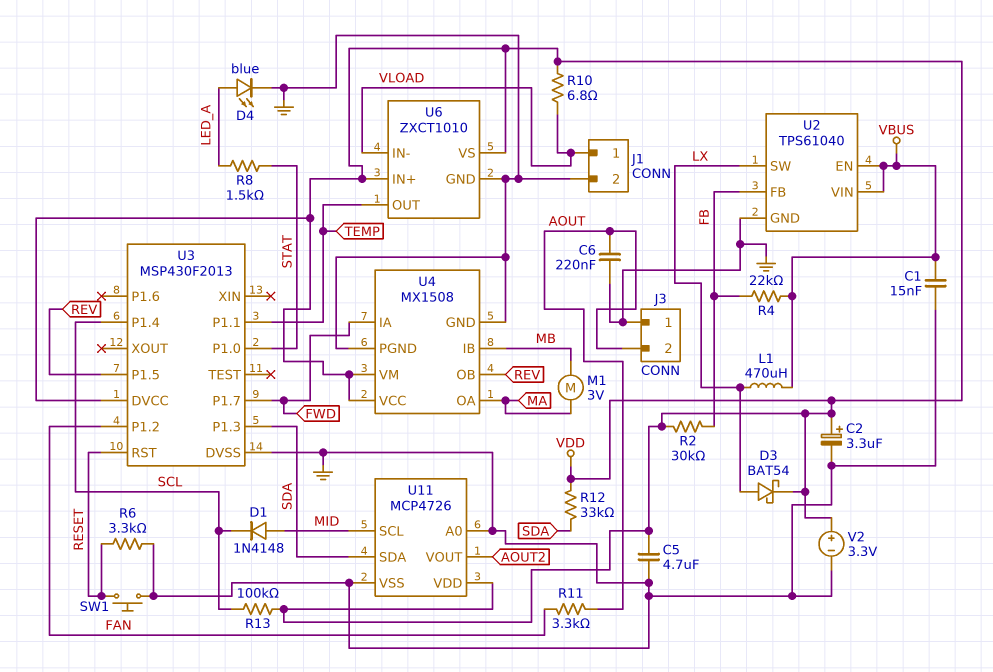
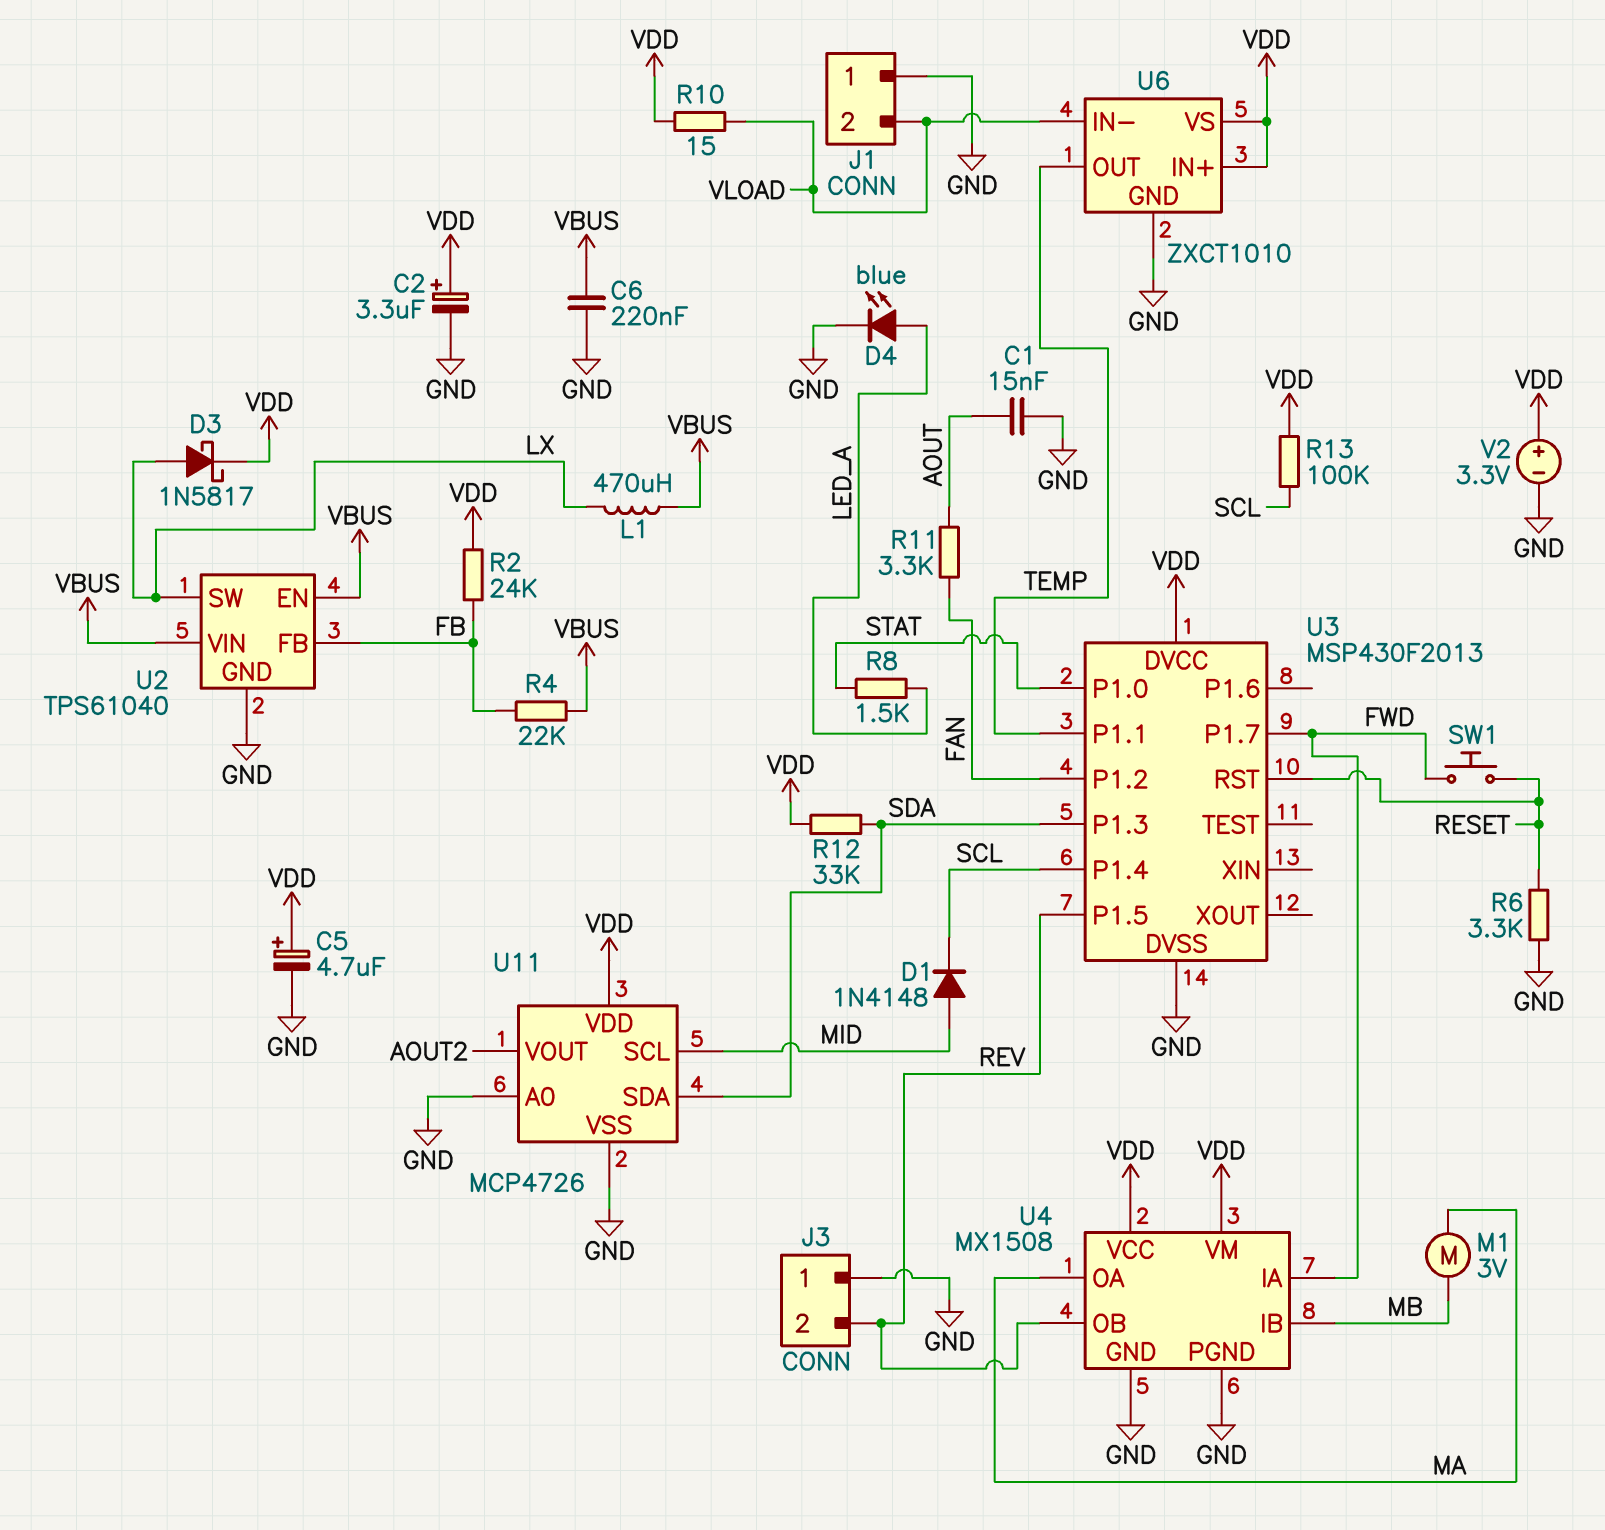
C1: 15nF (GND, VBUS) -> 15nF (AOUT, GND)
C5: 4.7uF (GND, VDD) -> 4.7uF (plus VDD, minus GND)
C6: 220nF (AOUT, GND) -> 220nF (GND, VBUS)
D3: schottky BAT54 (A LX, K VDD) -> schottky 1N5817 (A LX, K VDD)
J1 pin 1: VLOAD -> GND
J1 pin 2: GND -> VLOAD
J3 pin 2: AOUT -> REV
R2: 30k (FB, VDD) -> 24k (FB, VDD)
R10: 6.8 (VDD, VLOAD) -> 15 (VDD, VLOAD)
SW1: button (GND, RESET) -> button (FWD, RESET)

